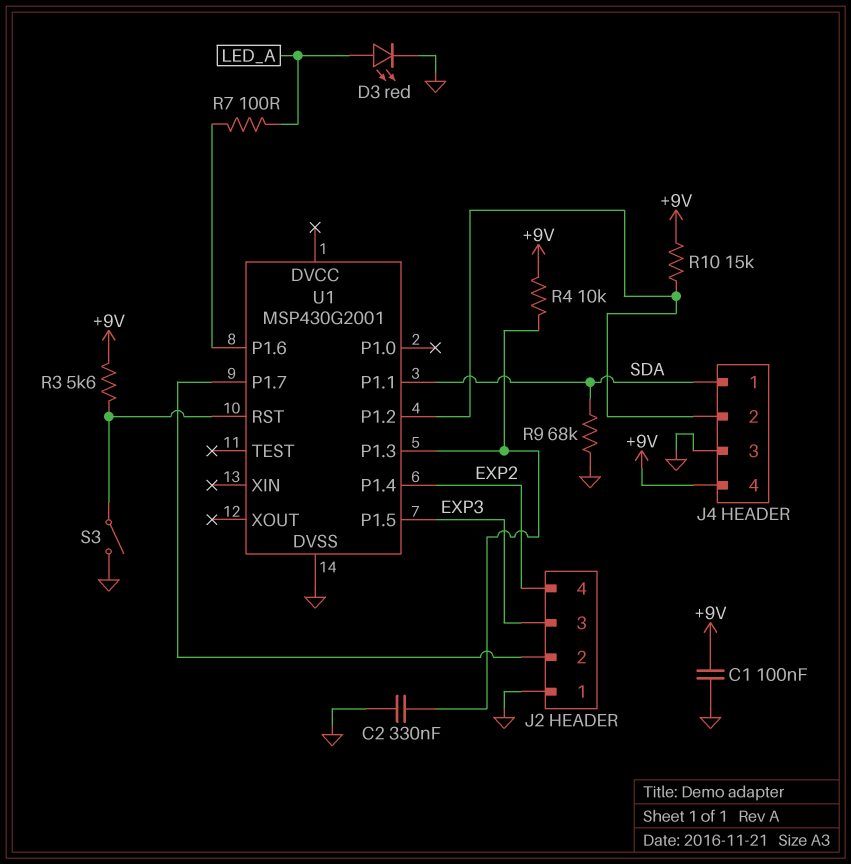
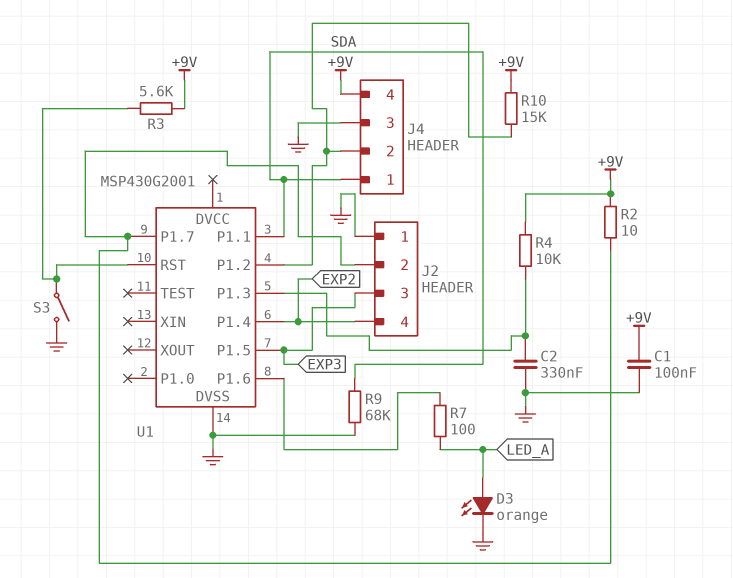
D3: LED red (A LED_A, K GND) -> LED orange (A LED_A, K GND)
R2: none -> 10 (+9V, J2/2)

